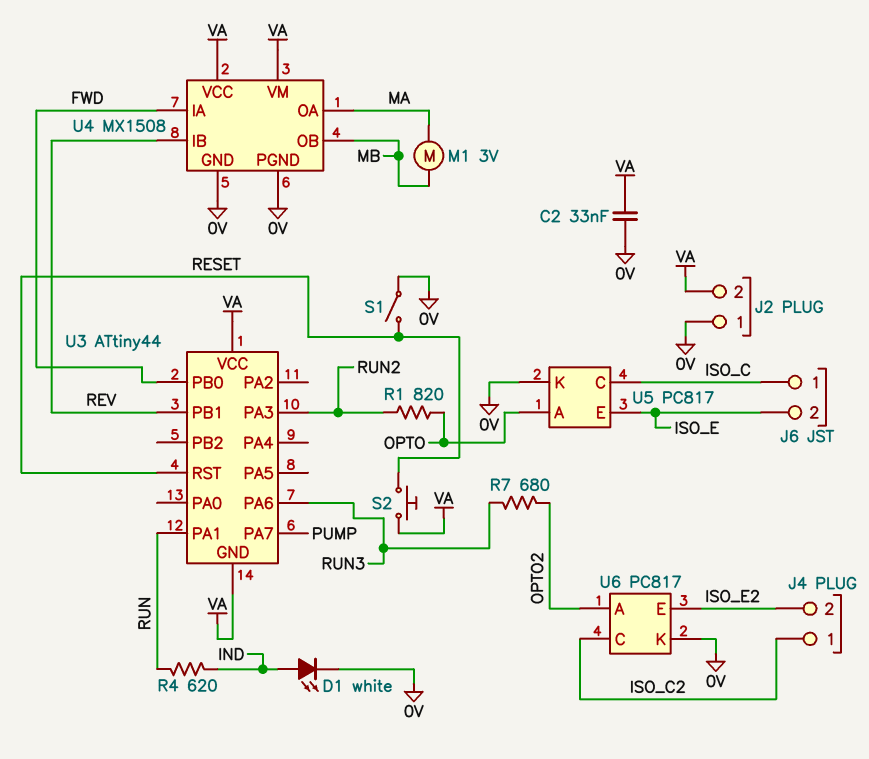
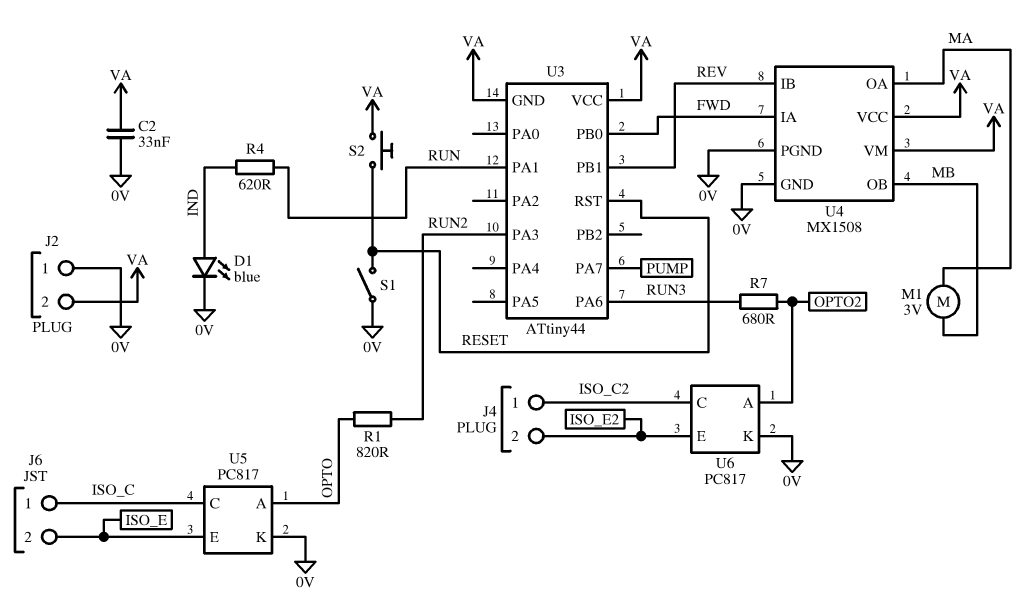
D1: LED white (A IND, K 0V) -> LED blue (A IND, K 0V)

